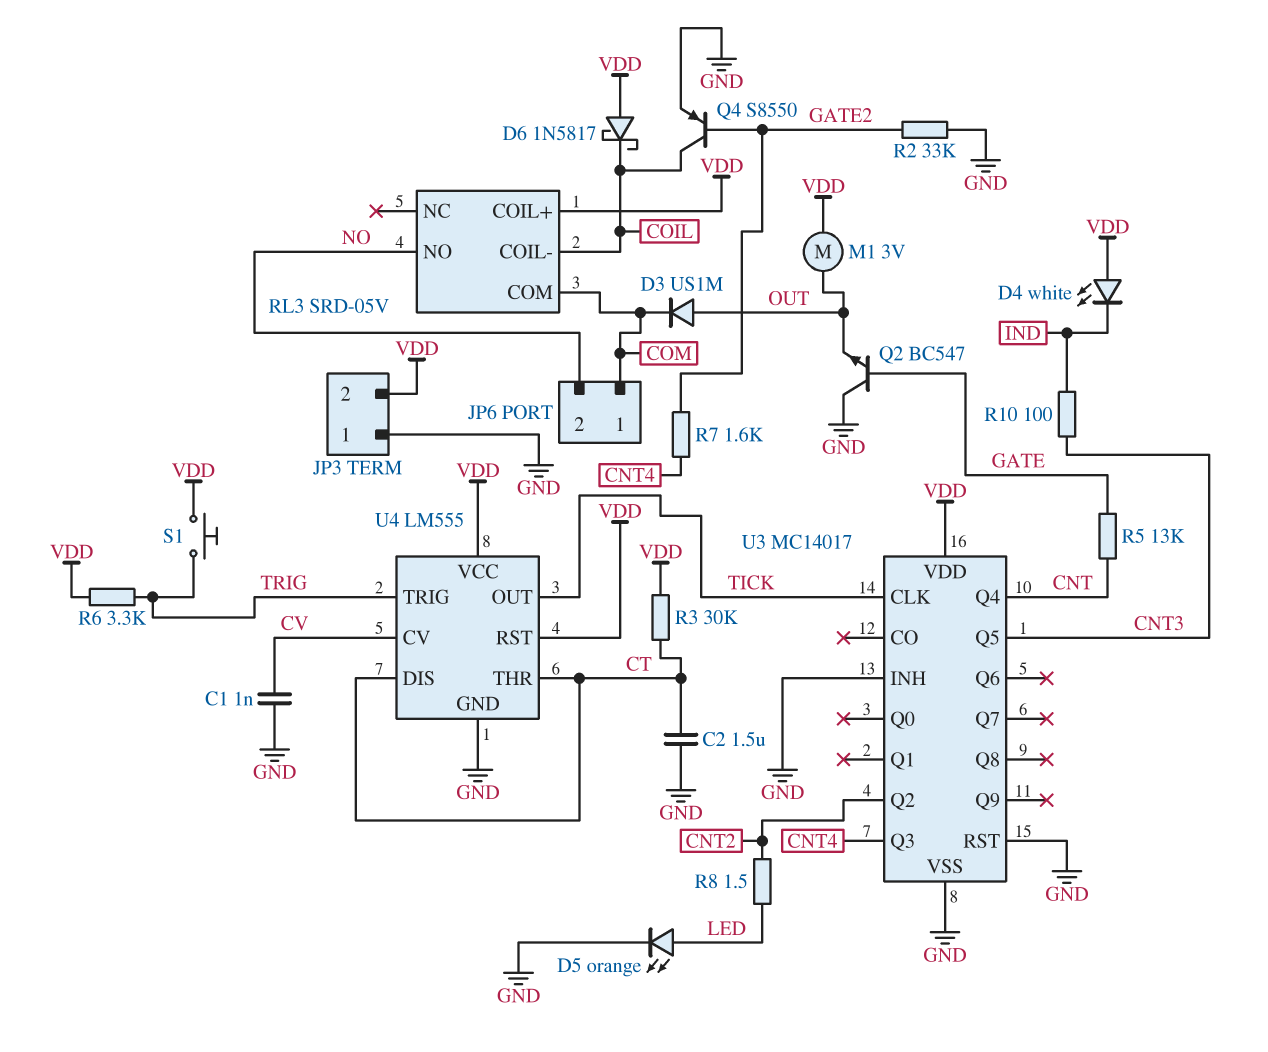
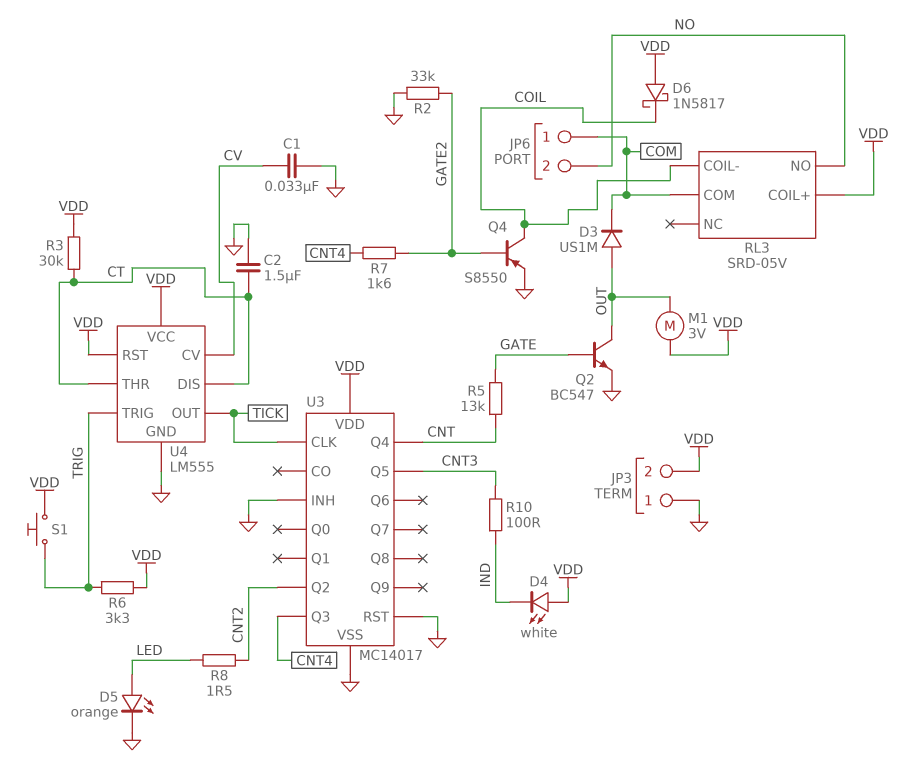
C1: 1nF (CV, GND) -> 33nF (CV, GND)
Q2: NPN BC547 (B GATE, C GND, E OUT) -> NPN BC547 (B GATE, C OUT, E GND)

